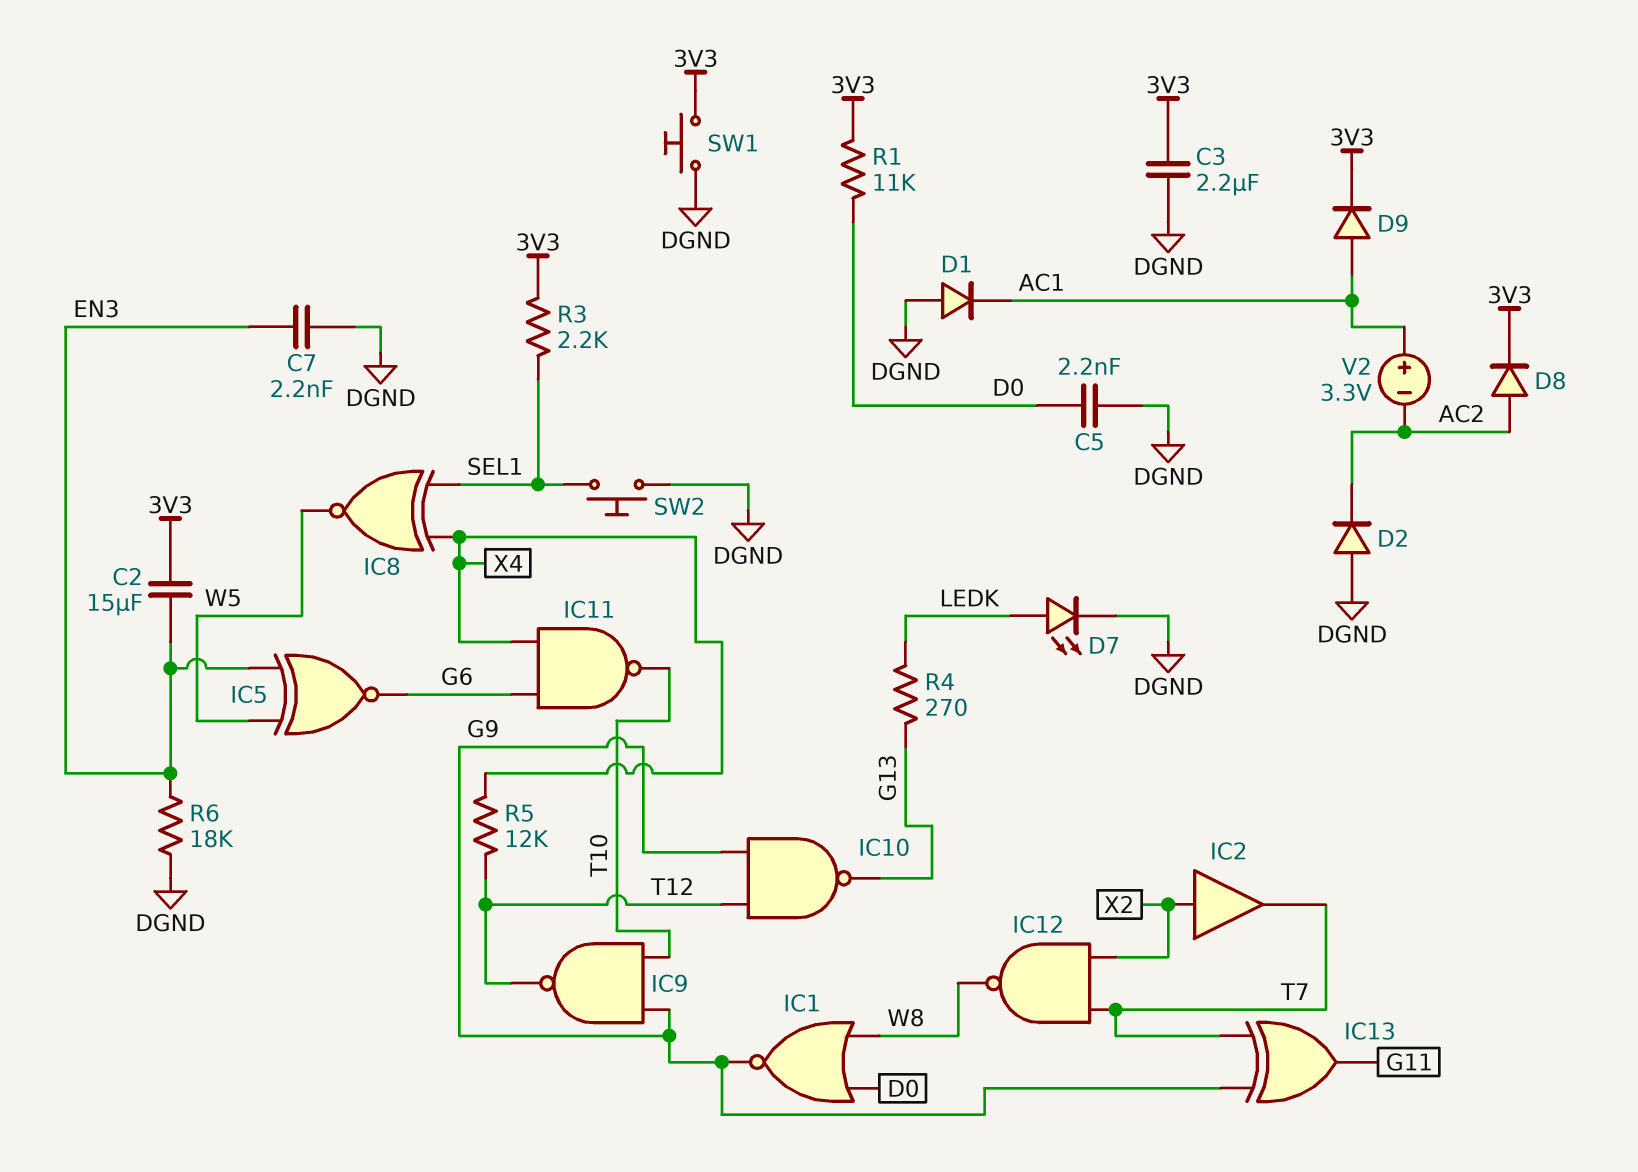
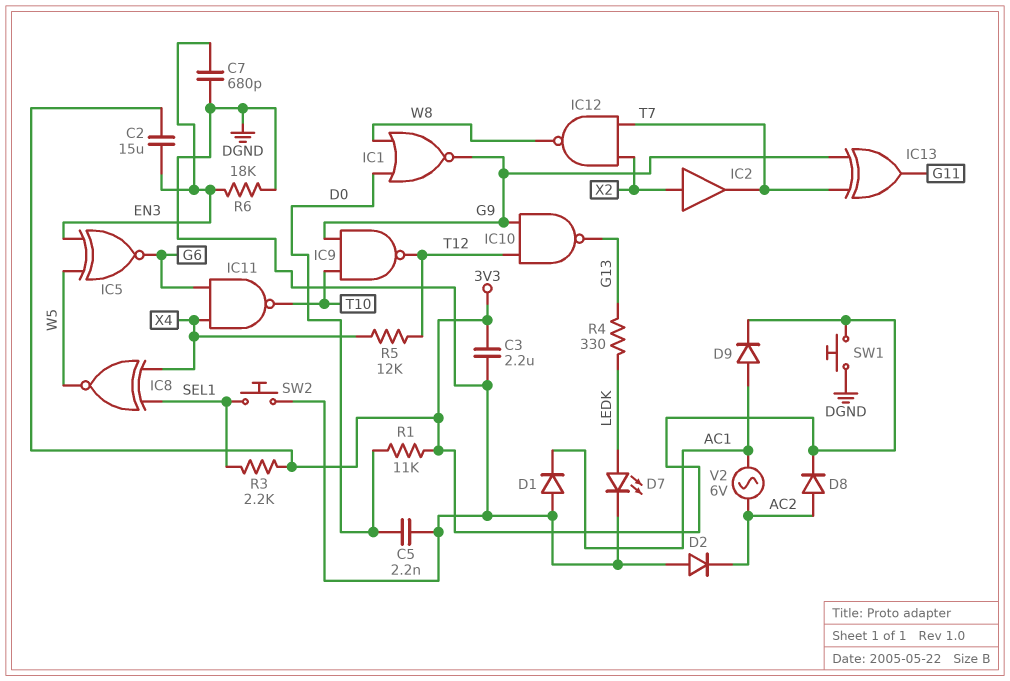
C7: 2.2nF (DGND, EN3) -> 680pF (DGND, EN3)
R4: 270 (G13, LEDK) -> 330 (G13, LEDK)
V2: 3.3V (plus AC1, minus AC2) -> AC 6V (AC1, AC2)

